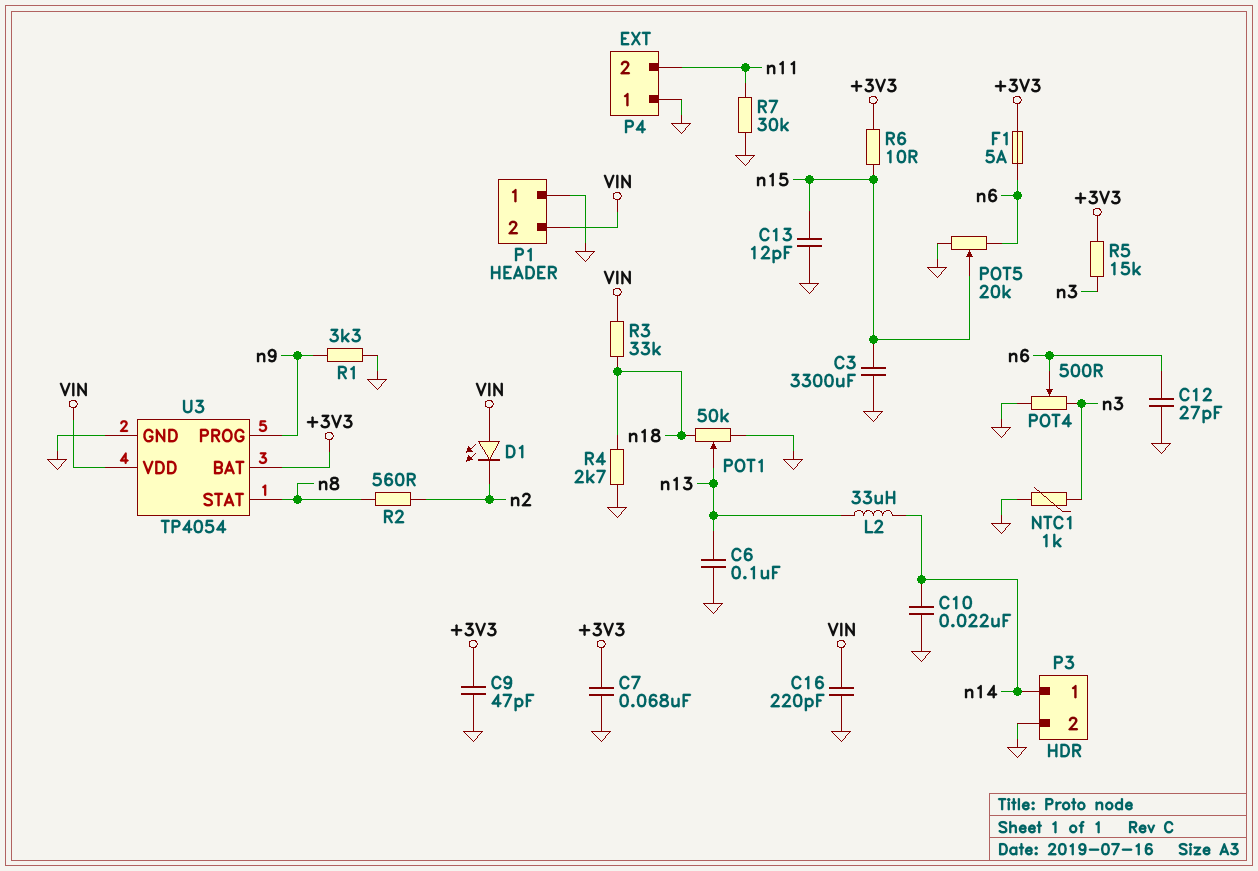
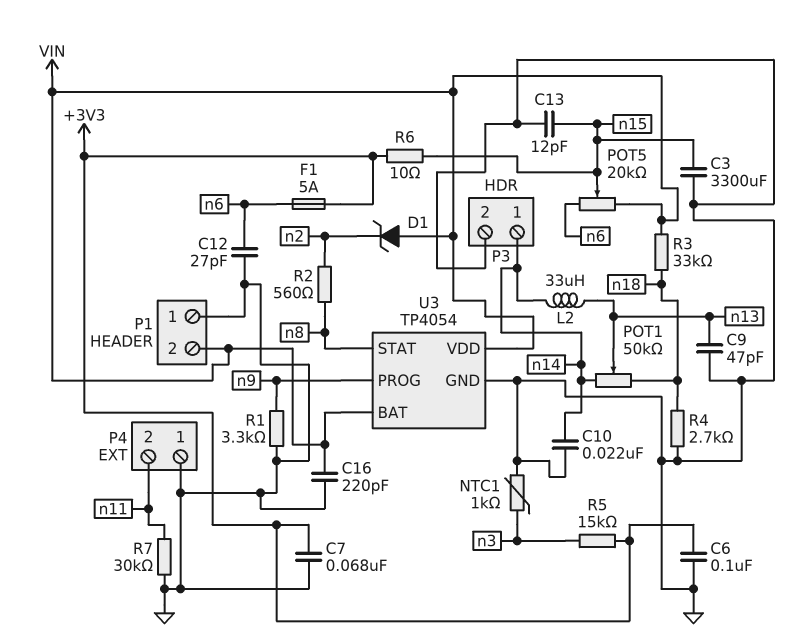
C6: 100nF (GND, n13) -> 100nF (+3V3, GND)
C9: 47pF (+3V3, GND) -> 47pF (GND, n13)
D1: LED (A VIN, K n2) -> zener (A VIN, K n2)
POT1: 50k (GND, n18, wiper n13) -> 50k (n14, n18, wiper n13)
POT4: 500 (GND, n3, wiper n6) -> none
POT5: 20k (GND, n6, wiper n15) -> 20k (VIN, n6, wiper n15)
U3 pin BAT: +3V3 -> VIN

